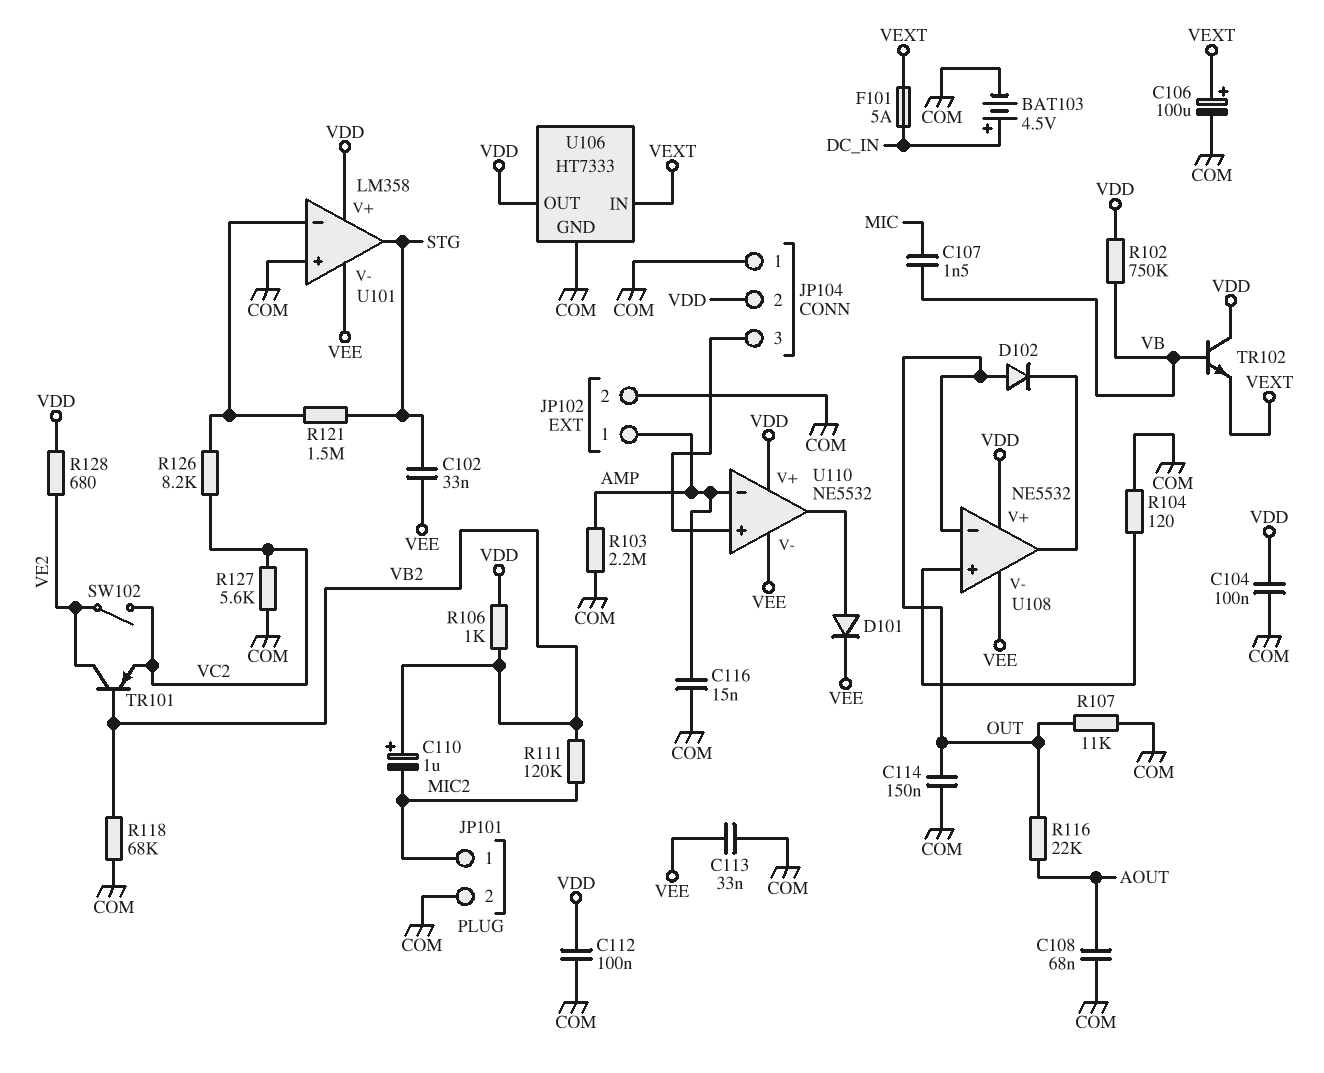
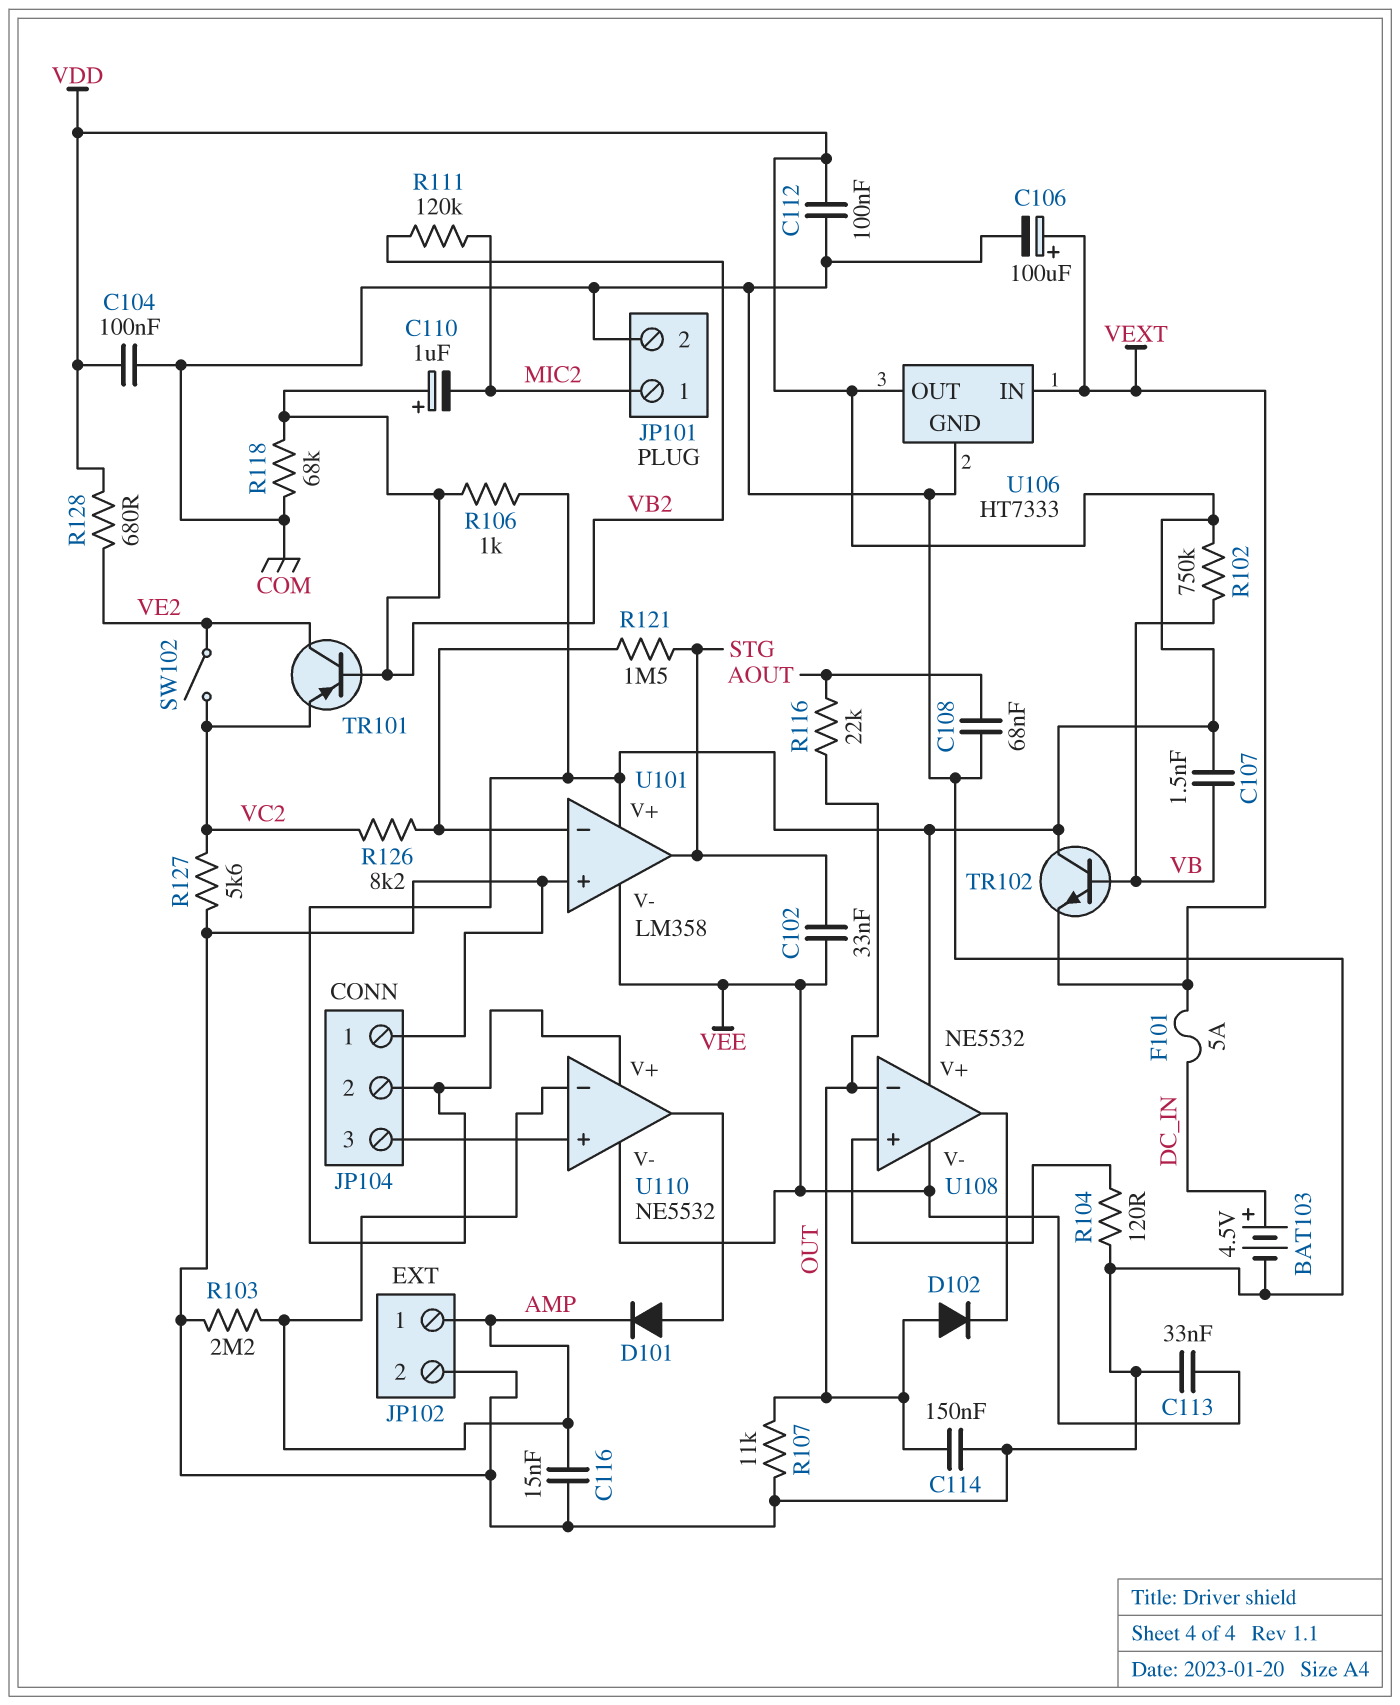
C107: 1.5nF (MIC, VB) -> 1.5nF (VB, VDD)
D101: diode (A U110/out, K VEE) -> diode (A U110/out, K AMP)

